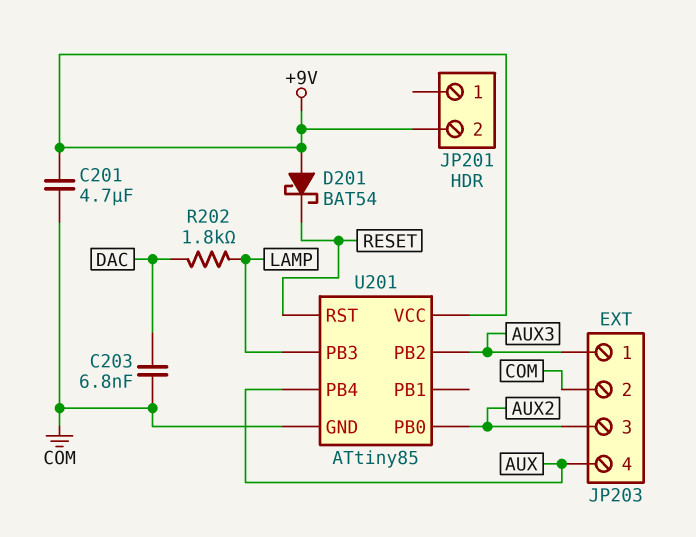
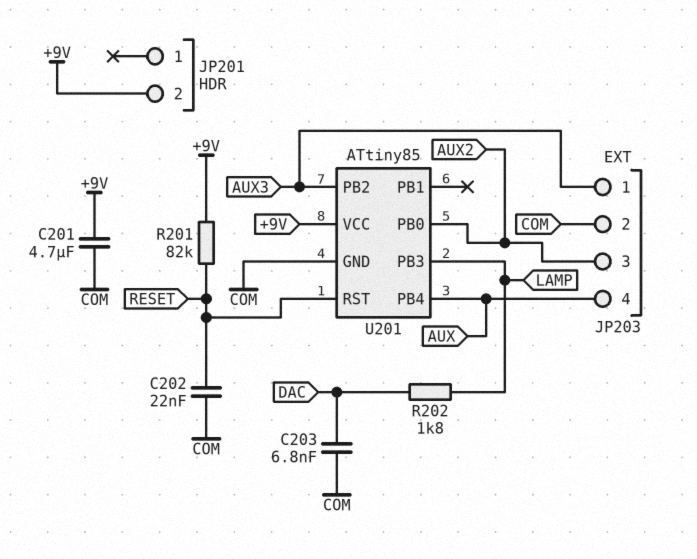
C202: none -> 22nF (COM, RESET)
D201: schottky BAT54 (A +9V, K RESET) -> none
R201: none -> 82k (+9V, RESET)

